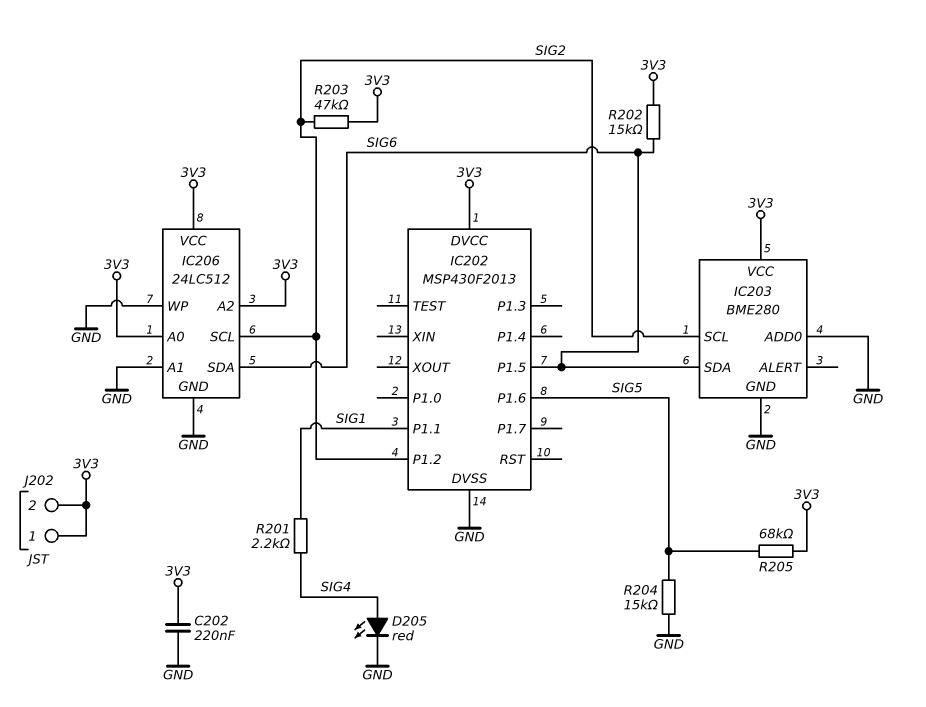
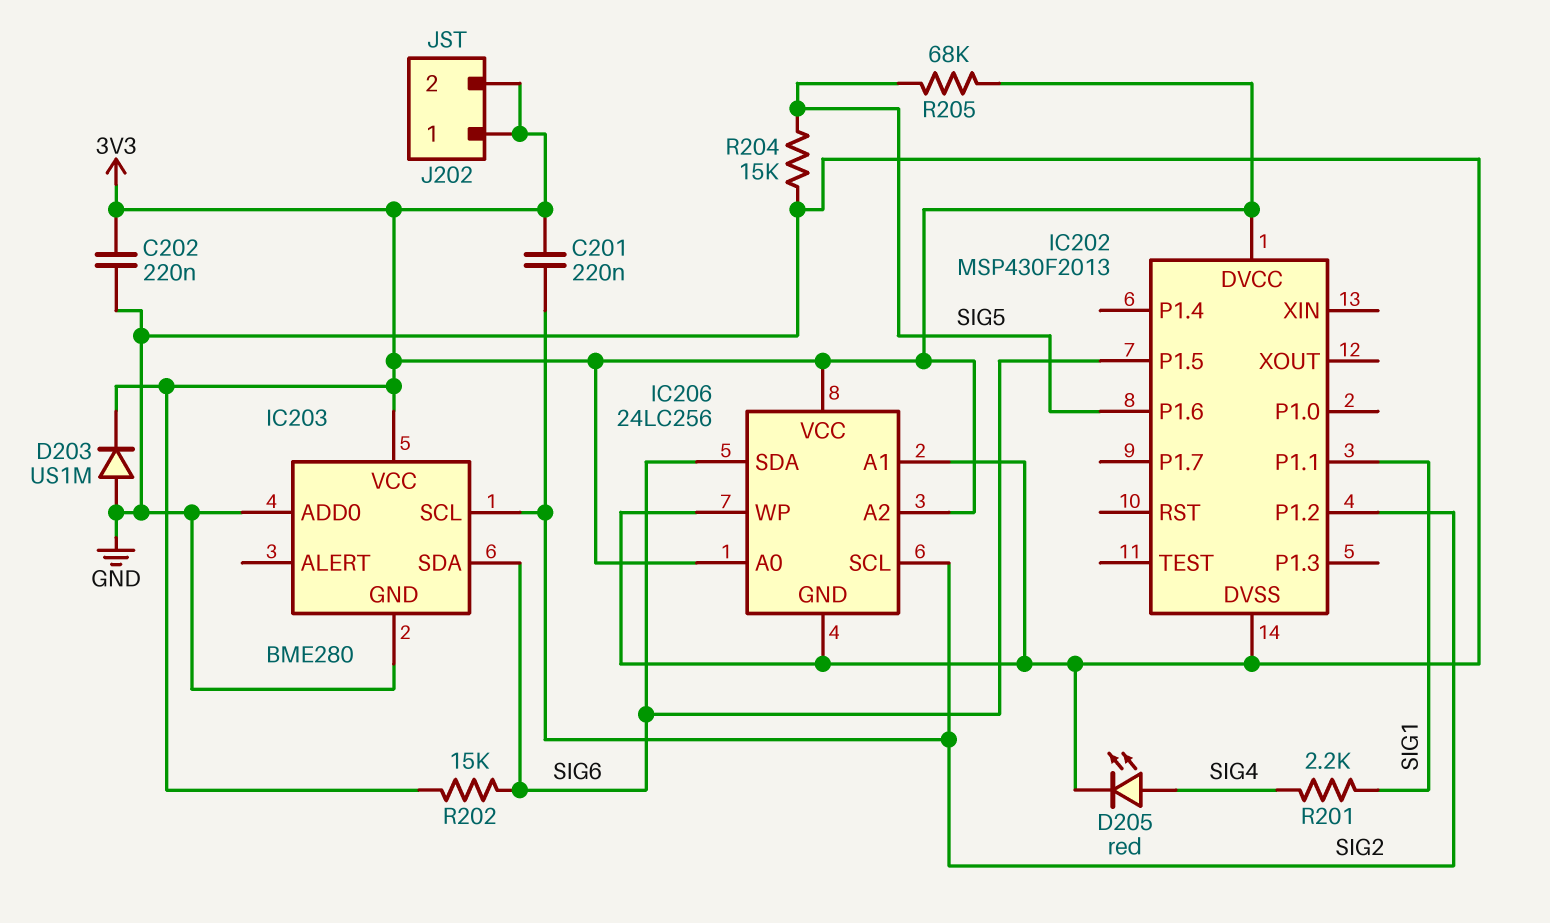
C201: none -> 220nF (3V3, SIG2)
D203: none -> diode US1M (A GND, K 3V3)
IC206: 24LC512 -> 24LC256
R203: 47k (3V3, SIG2) -> none

